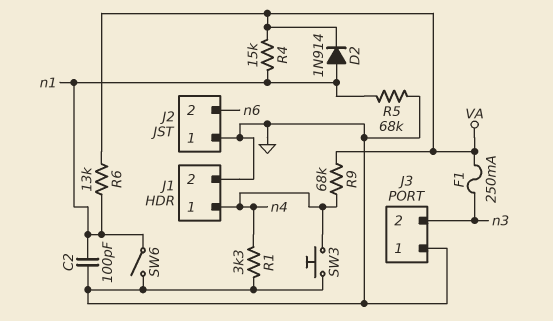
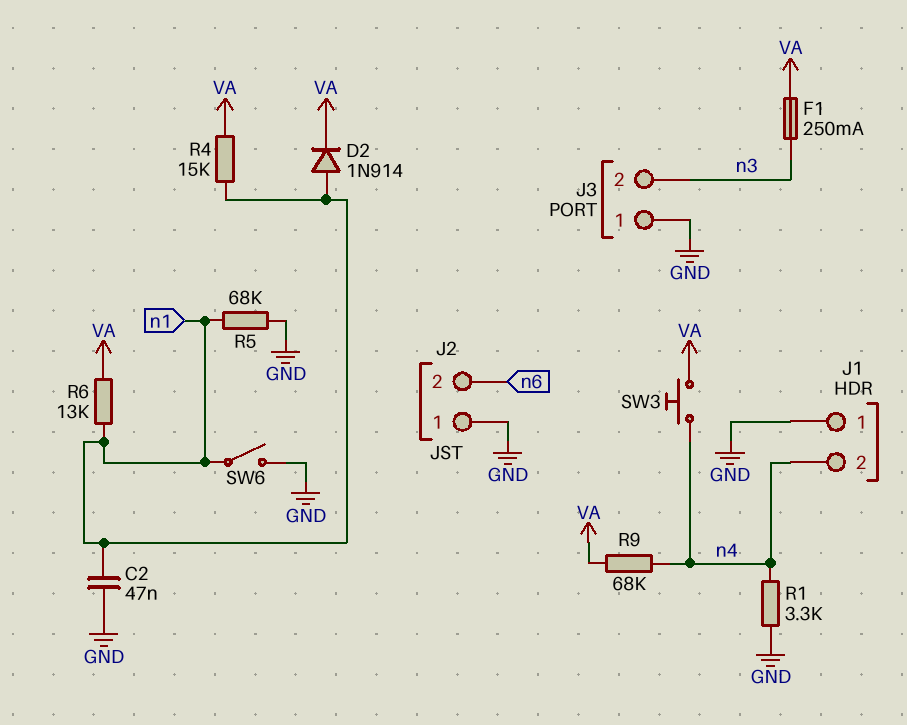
C2: 100pF (GND, n1) -> 47nF (GND, n1)
J1 pin 1: n4 -> GND
J1 pin 2: GND -> n4
SW3: button (GND, n4) -> button (VA, n4)

